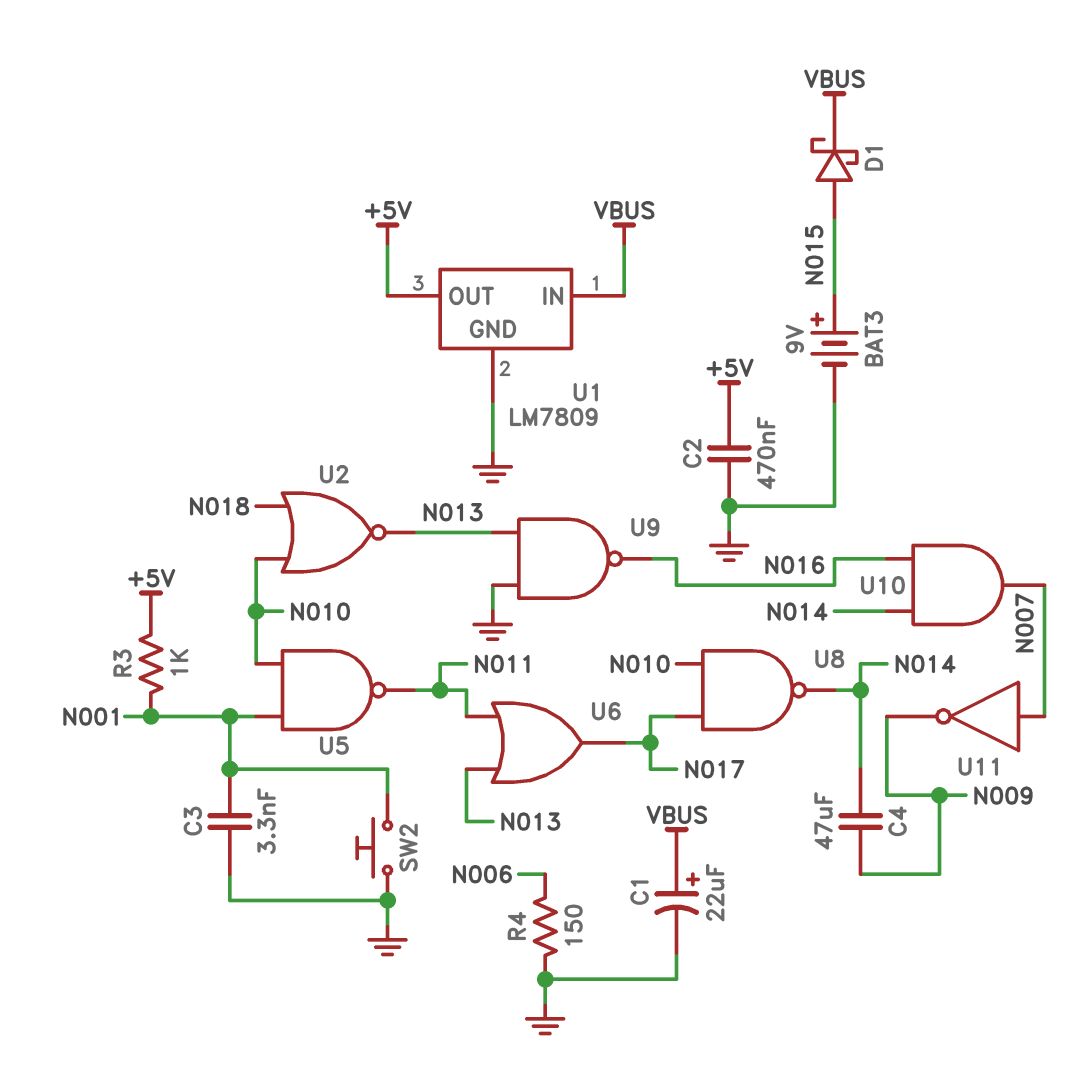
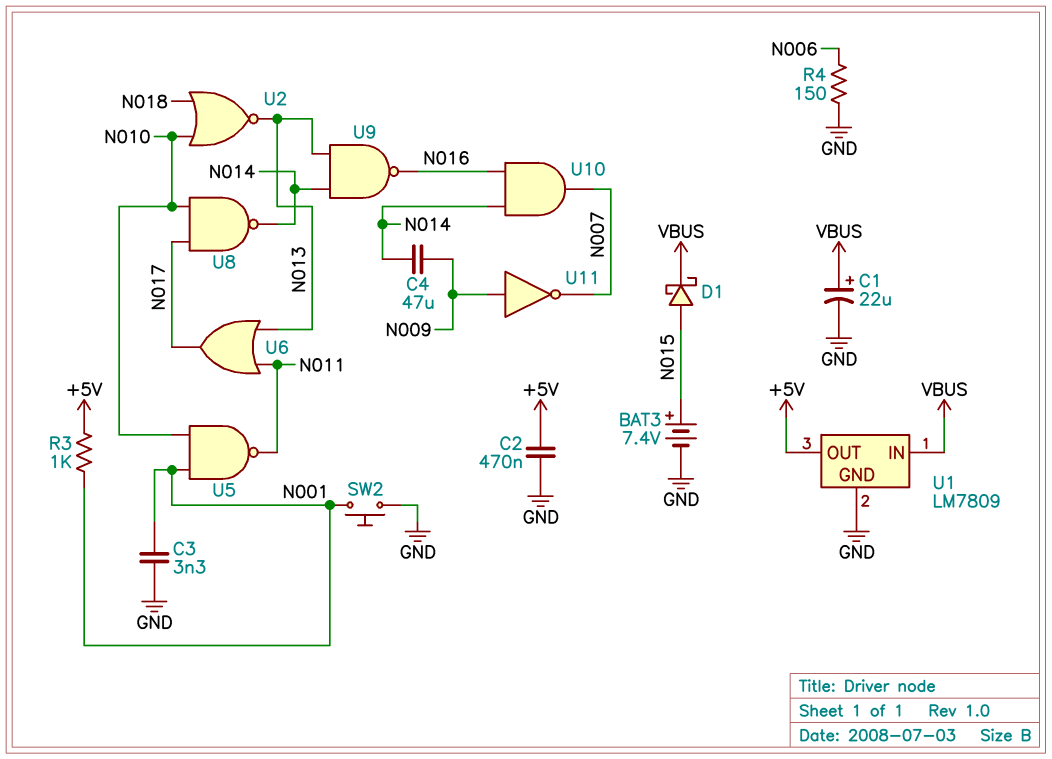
BAT3: 9V (plus N015, minus GND) -> 7.4V (plus N015, minus GND)
U9: NAND (in GND, in N013, out N016) -> NAND (in N013, in N014, out N016)
U11: NOT (in N007, out N009) -> NOT (in N009, out N007)

